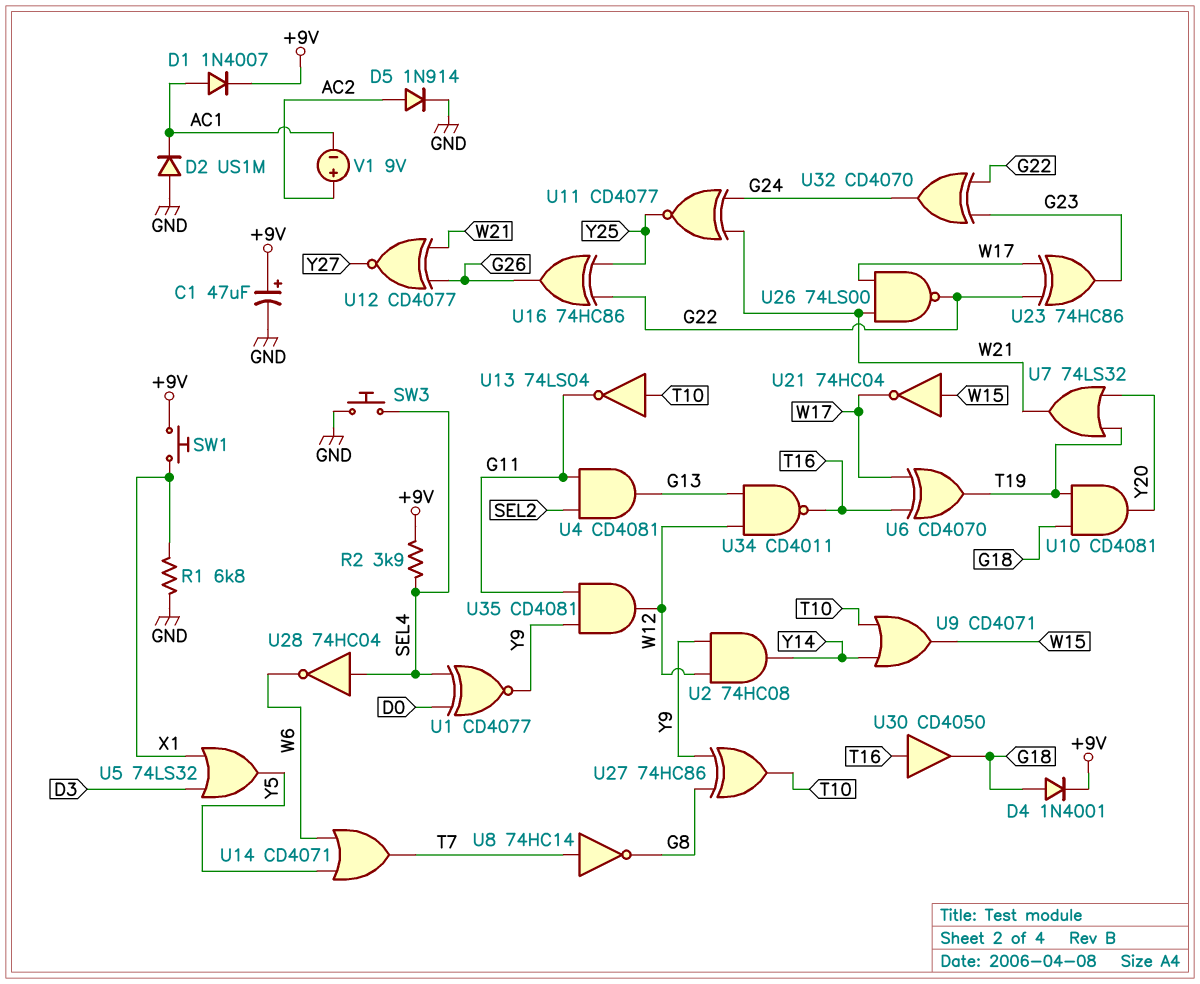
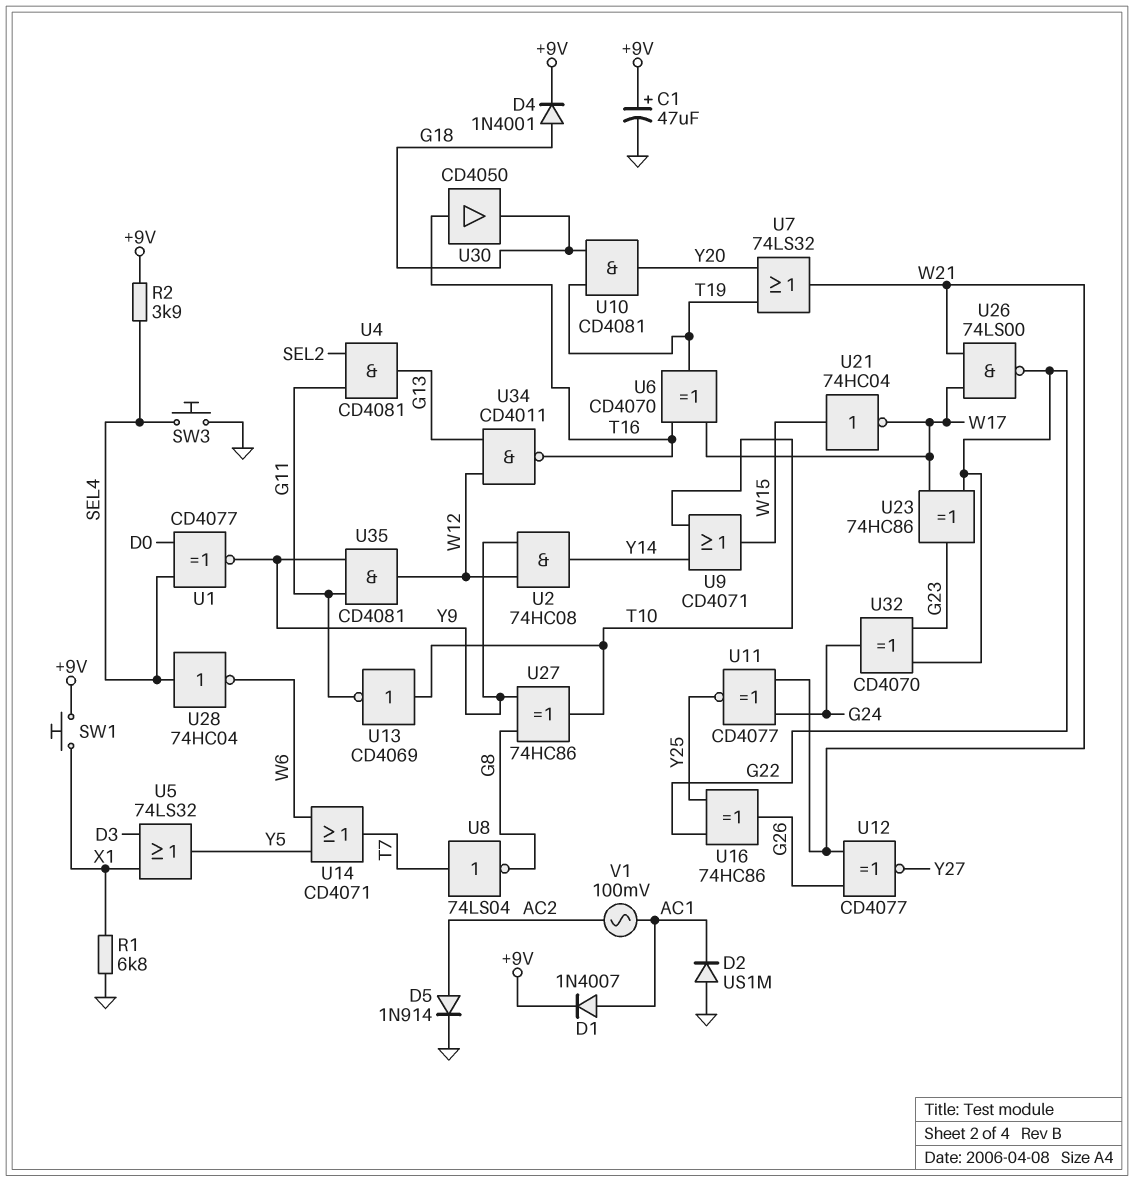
U8: NOT 74HC14 (in T7, out G8) -> NOT 74LS04 (in T7, out G8)
U13: NOT 74LS04 (in T10, out G11) -> NOT CD4069 (in T10, out G11)
V1: 9V (plus AC2, minus AC1) -> AC 100mV (AC1, AC2)

